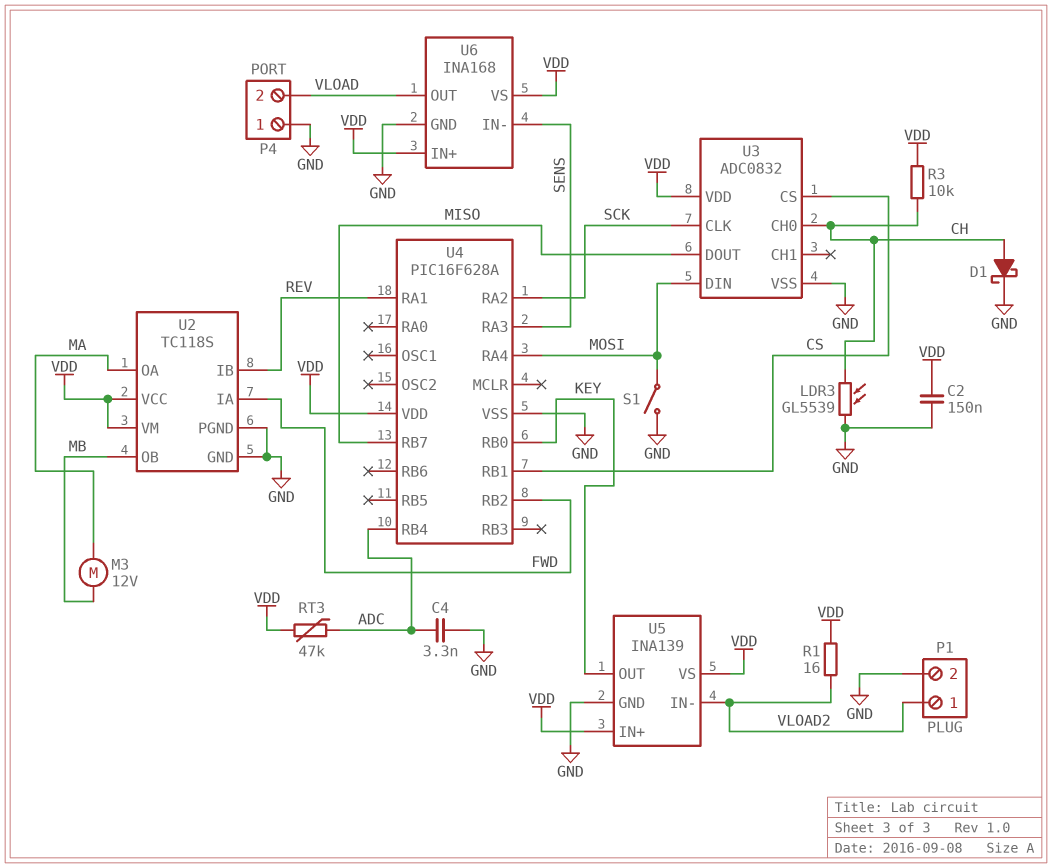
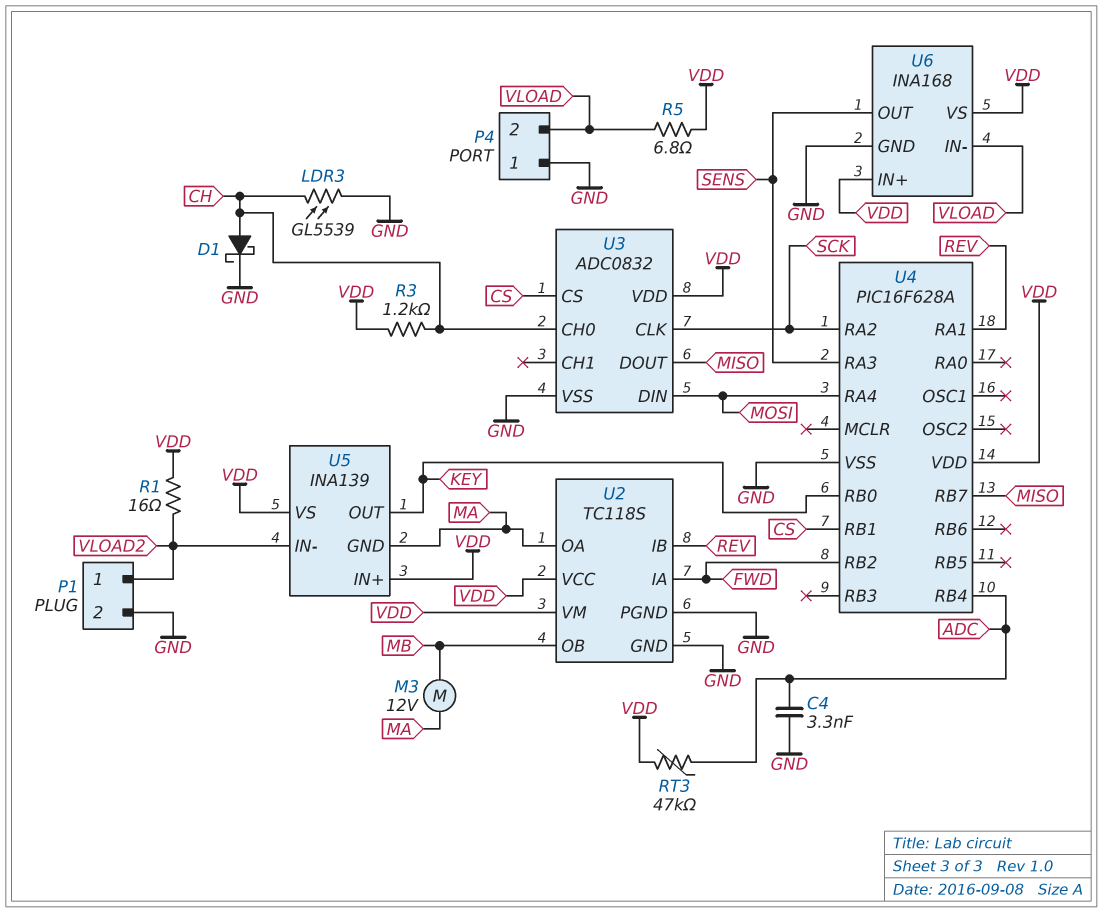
C2: 150nF (GND, VDD) -> none
R3: 10k (CH, VDD) -> 1.2k (CH, VDD)
R5: none -> 6.8 (VDD, VLOAD)
S1: switch (GND, MOSI) -> none
U5 pin GND: GND -> MA
U6 pin IN-: SENS -> VLOAD
U6 pin OUT: VLOAD -> SENS

